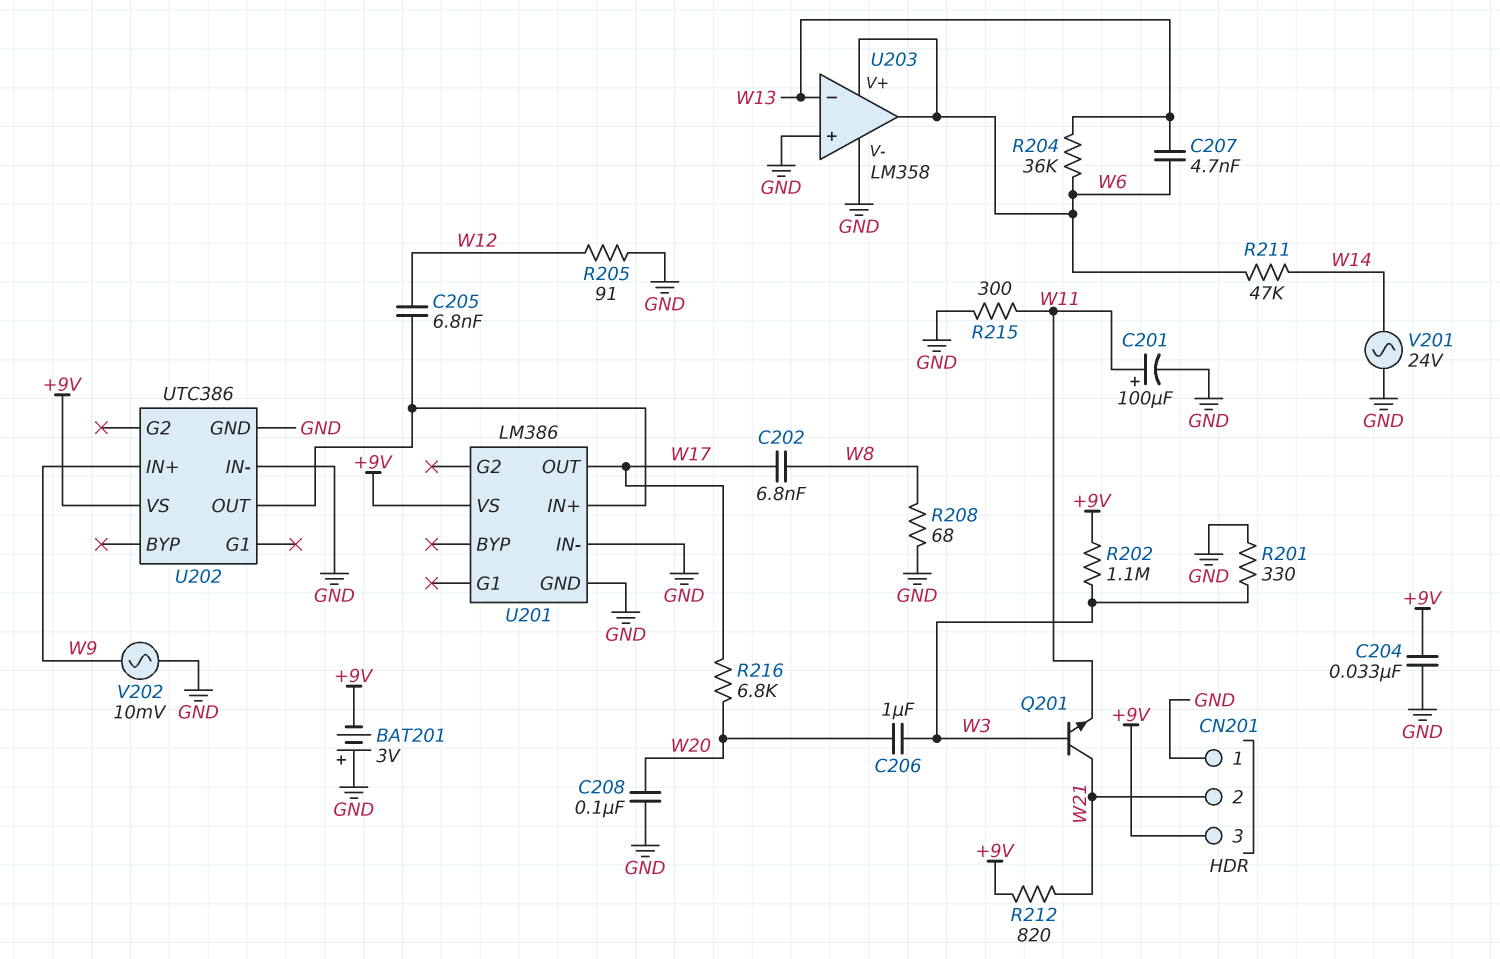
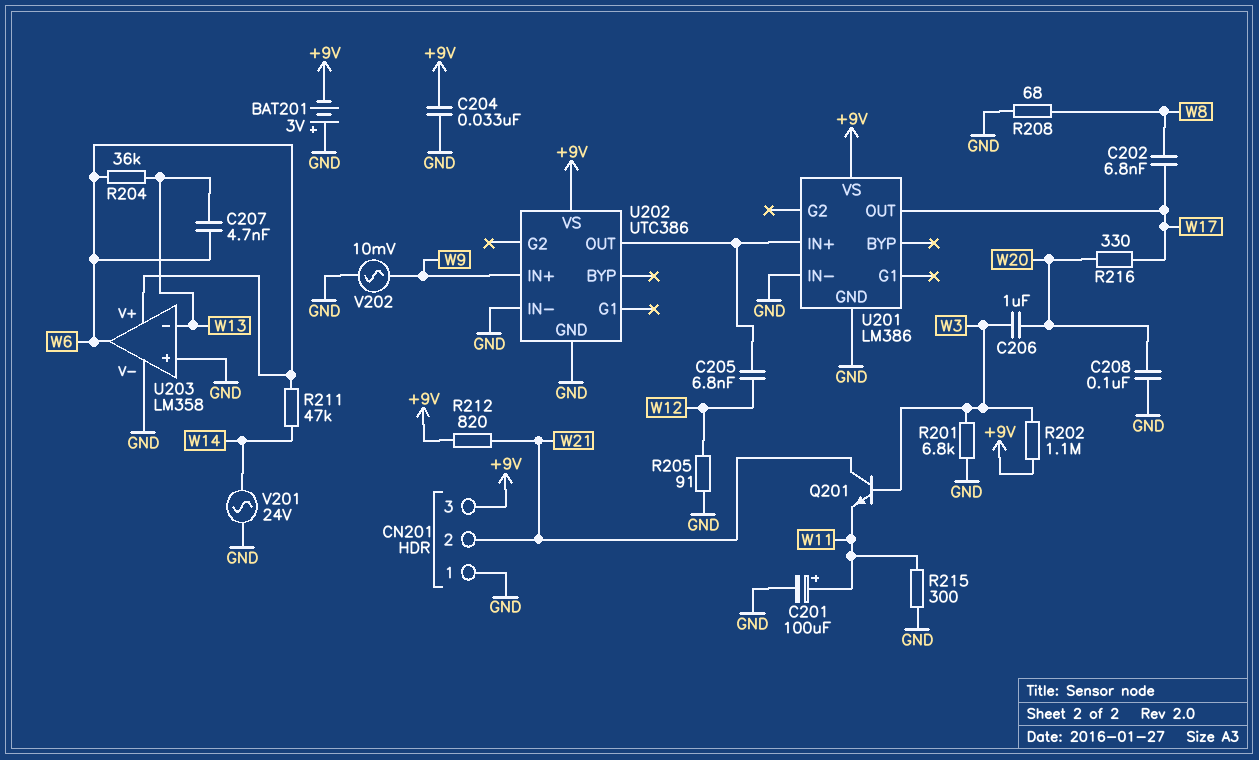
R201: 330 (GND, W3) -> 6.8k (GND, W3)
R216: 6.8k (W17, W20) -> 330 (W17, W20)

